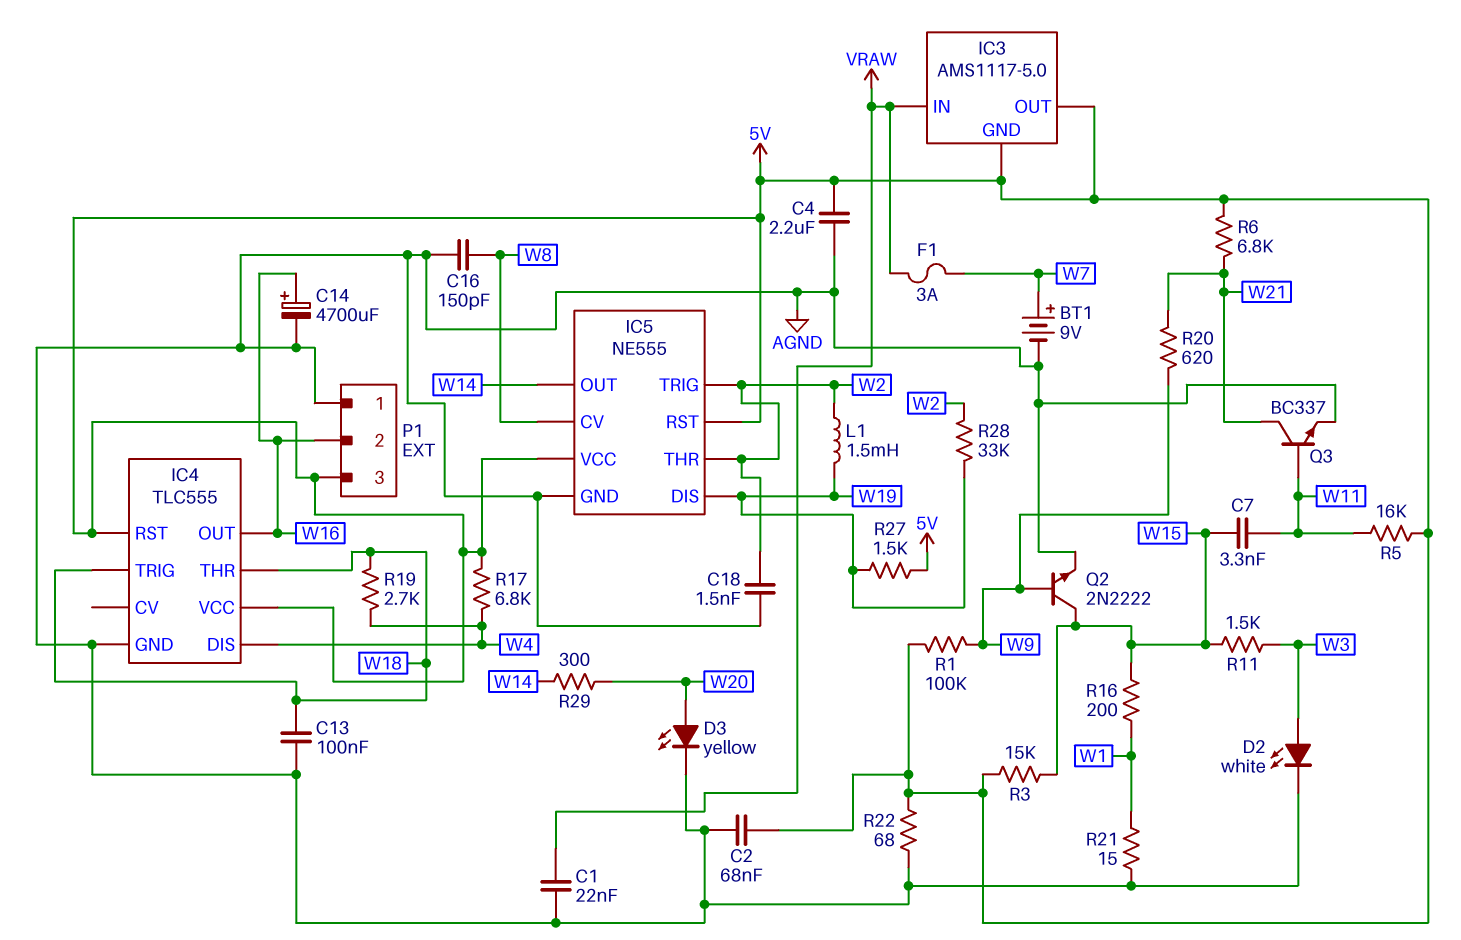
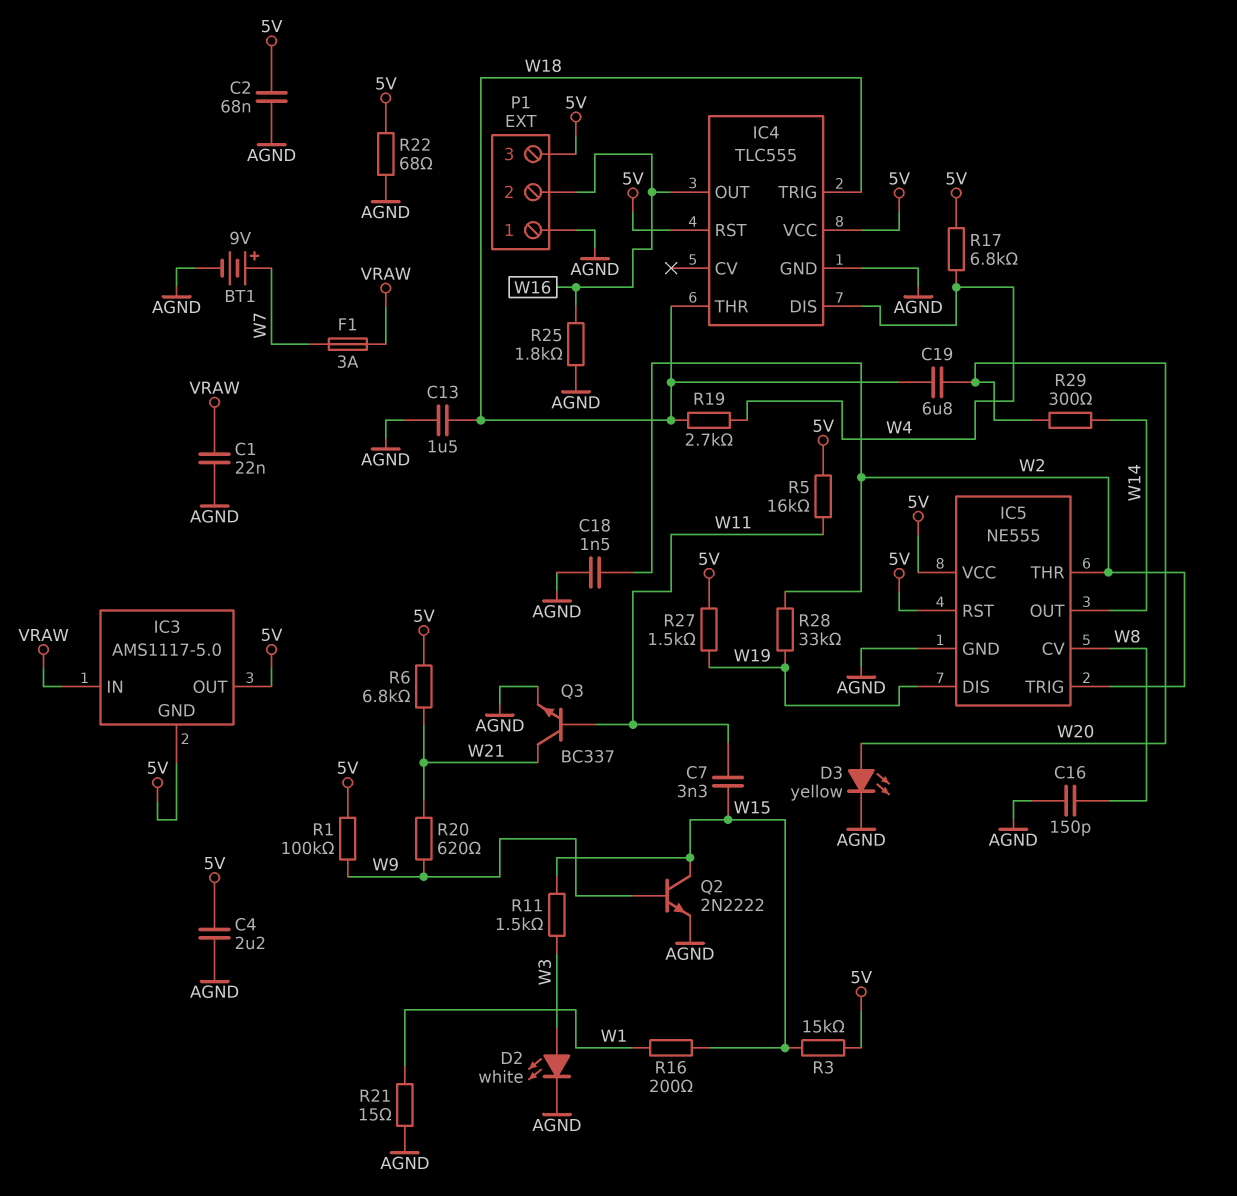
C13: 100nF (AGND, W18) -> 1.5uF (AGND, W18)
C14: 4700uF (plus W16, minus AGND) -> none
C19: none -> 6.8uF (W18, W20)
L1: 1.5mH (W2, W19) -> none
R25: none -> 1.8k (AGND, W16)

